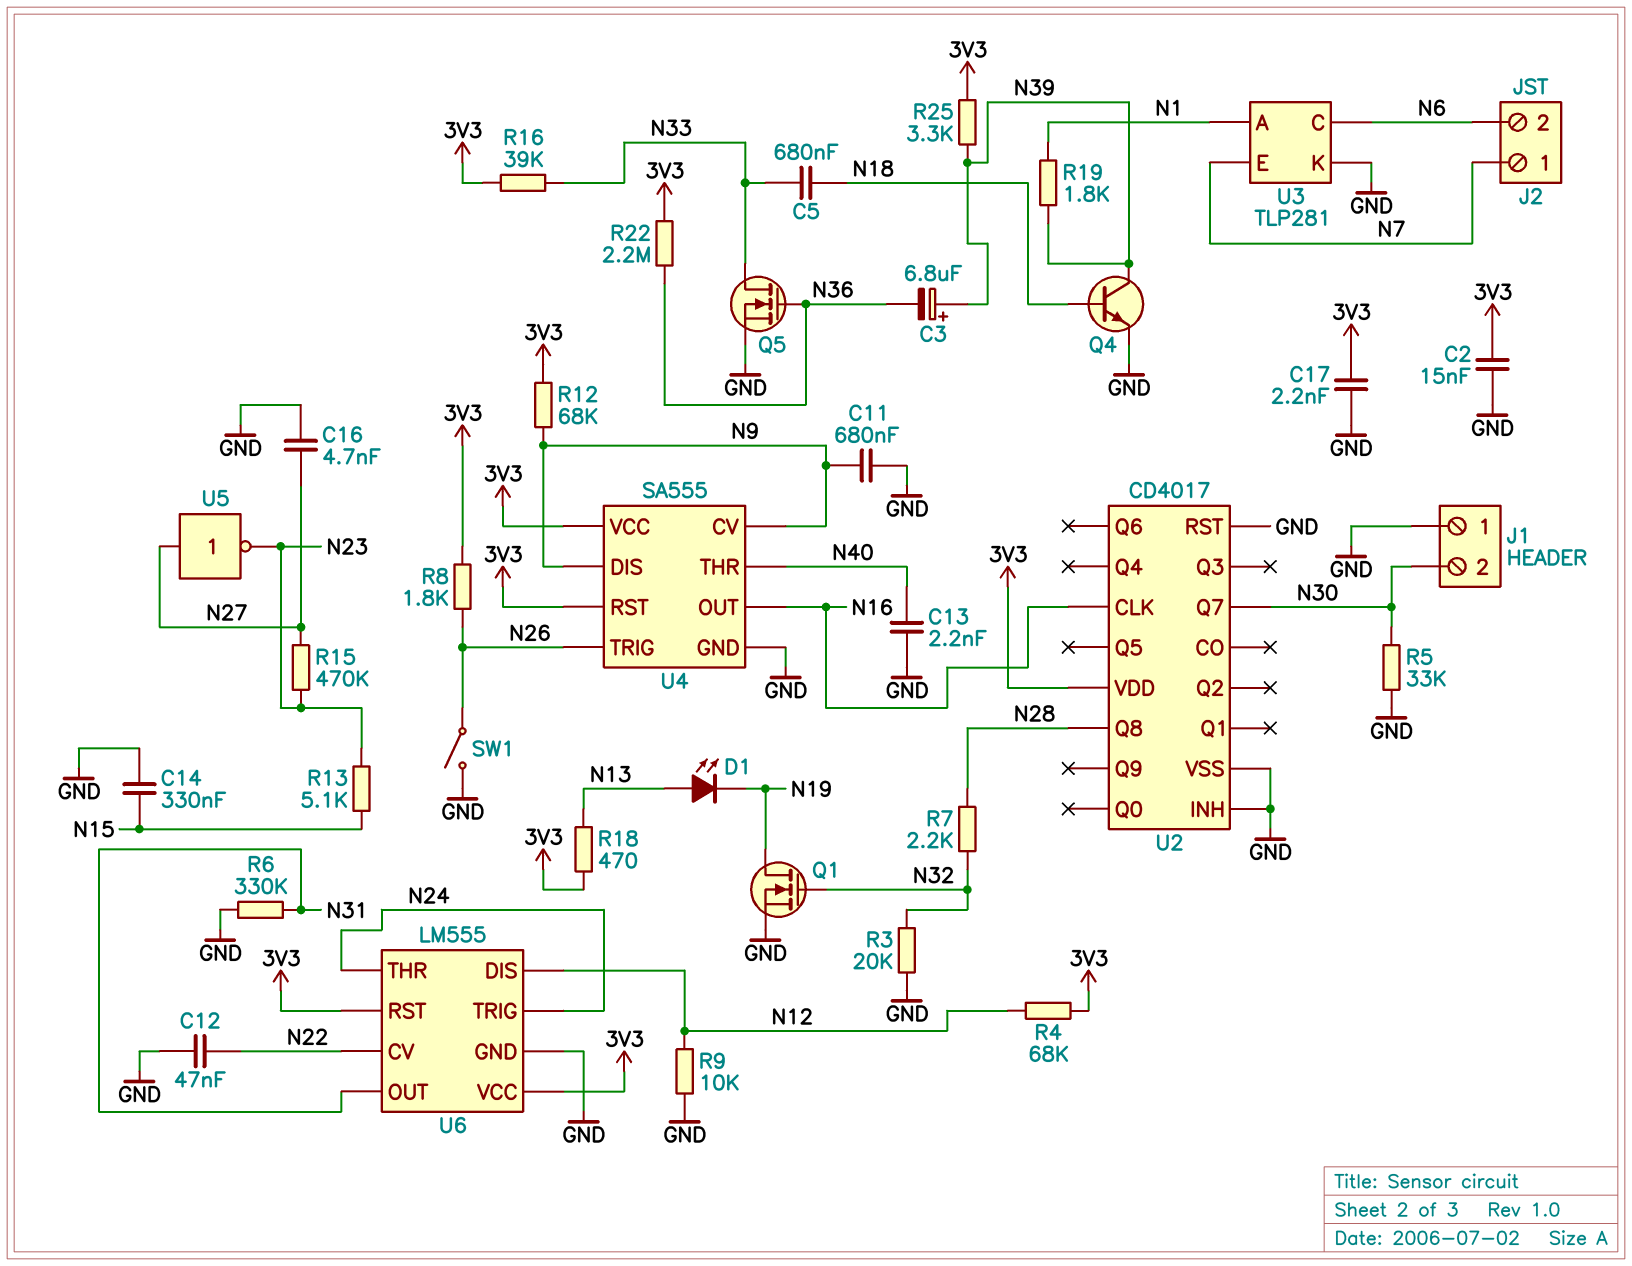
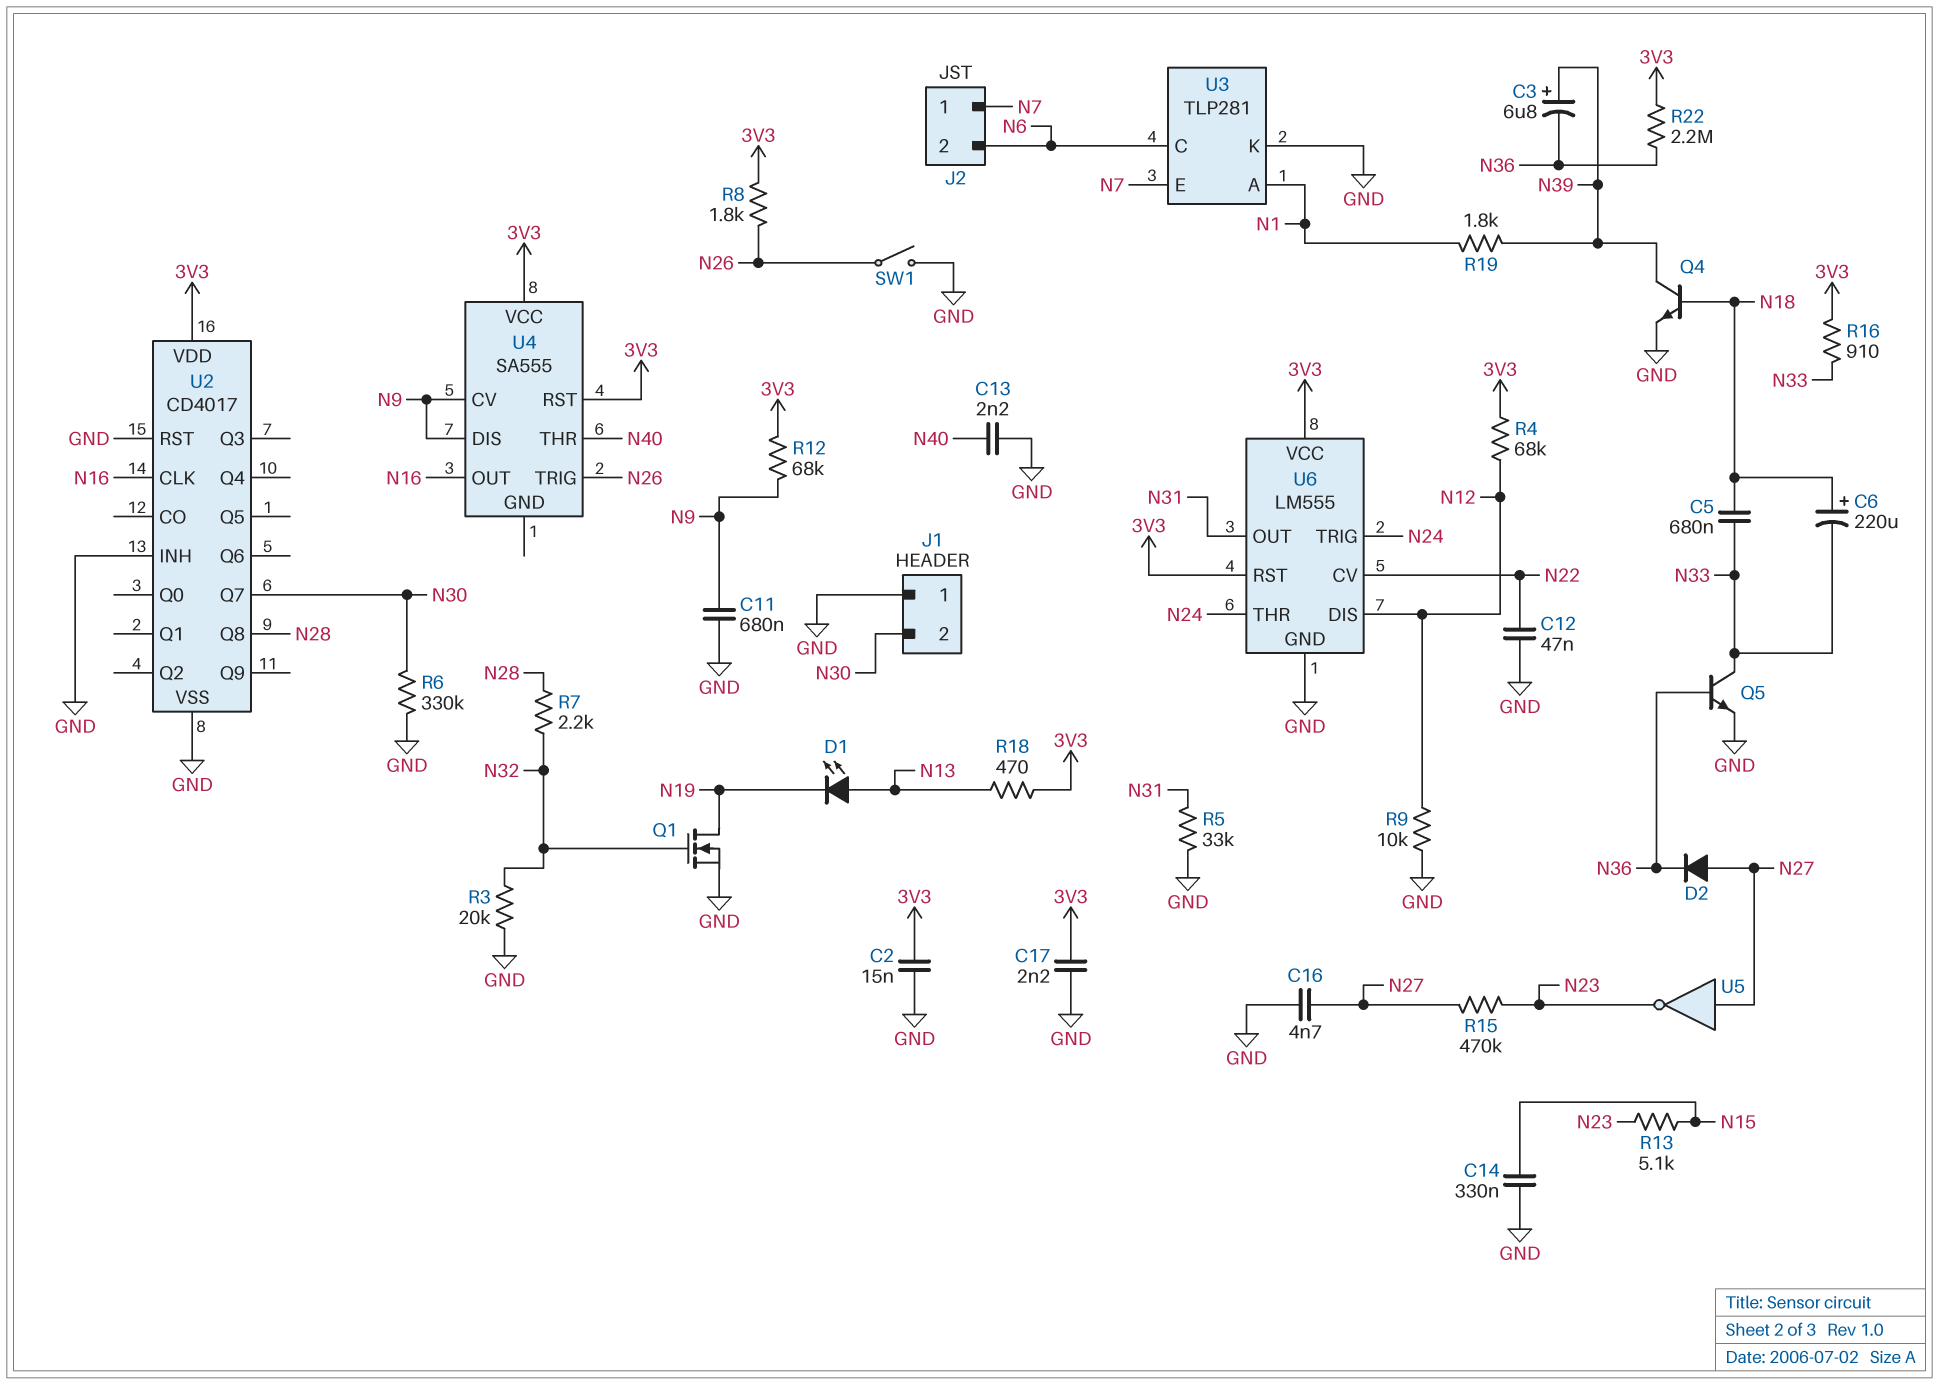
C6: none -> 220uF (plus N18, minus N33)
D2: none -> diode (A N27, K N36)
Q5: NMOS (G N36, D N33, S GND) -> NPN (B N36, C N33, E GND)
R5: 33k (GND, N30) -> 33k (GND, N31)
R6: 330k (GND, N31) -> 330k (GND, N30)
R16: 39k (3V3, N33) -> 910 (3V3, N33)
R25: 3.3k (3V3, N39) -> none
U4 pin GND: GND -> none

